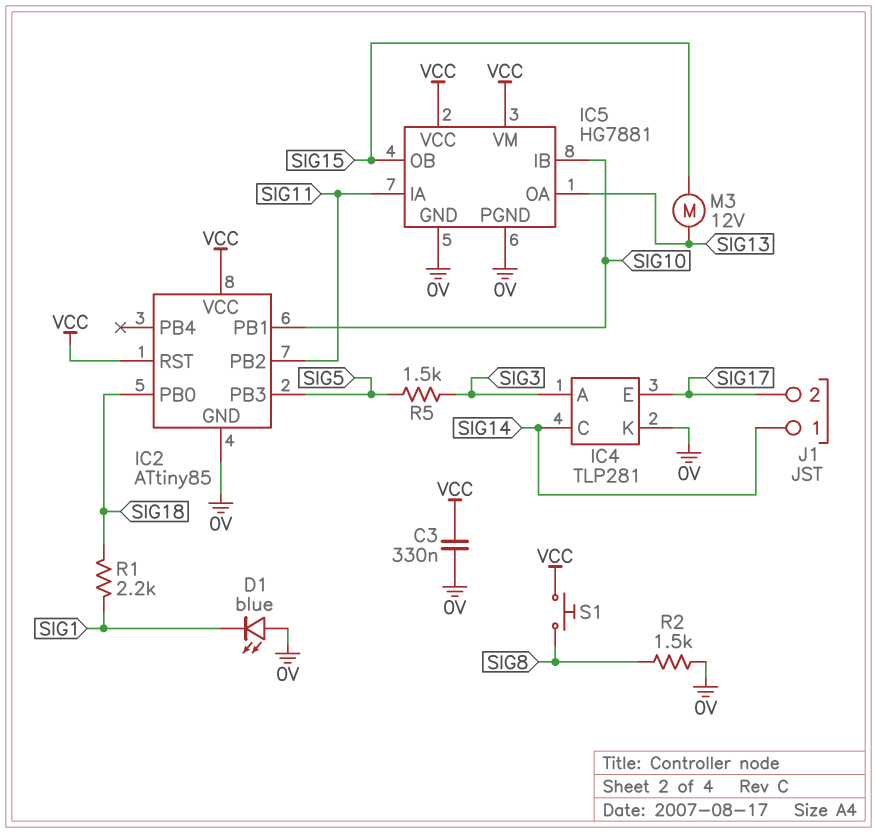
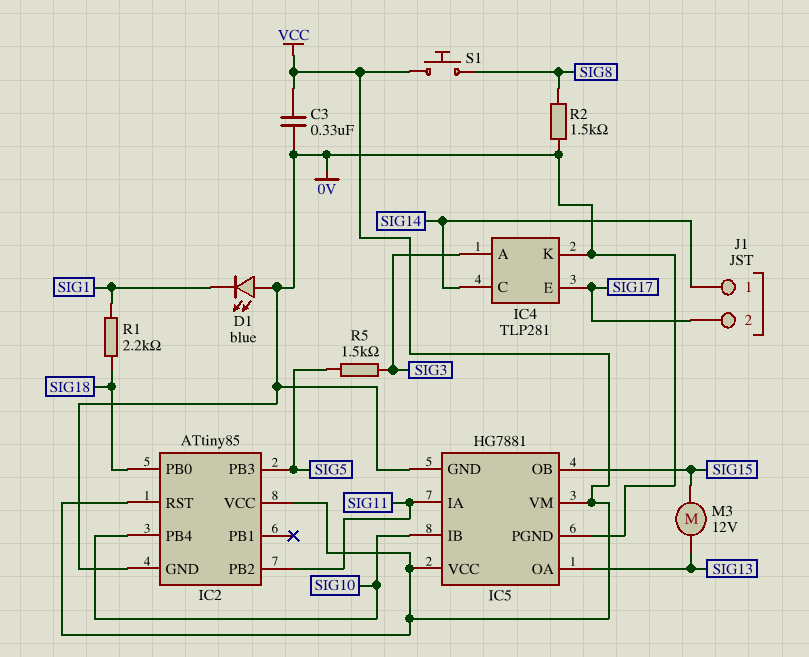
IC2 pin PB1: SIG10 -> none
IC2 pin PB4: none -> SIG10

